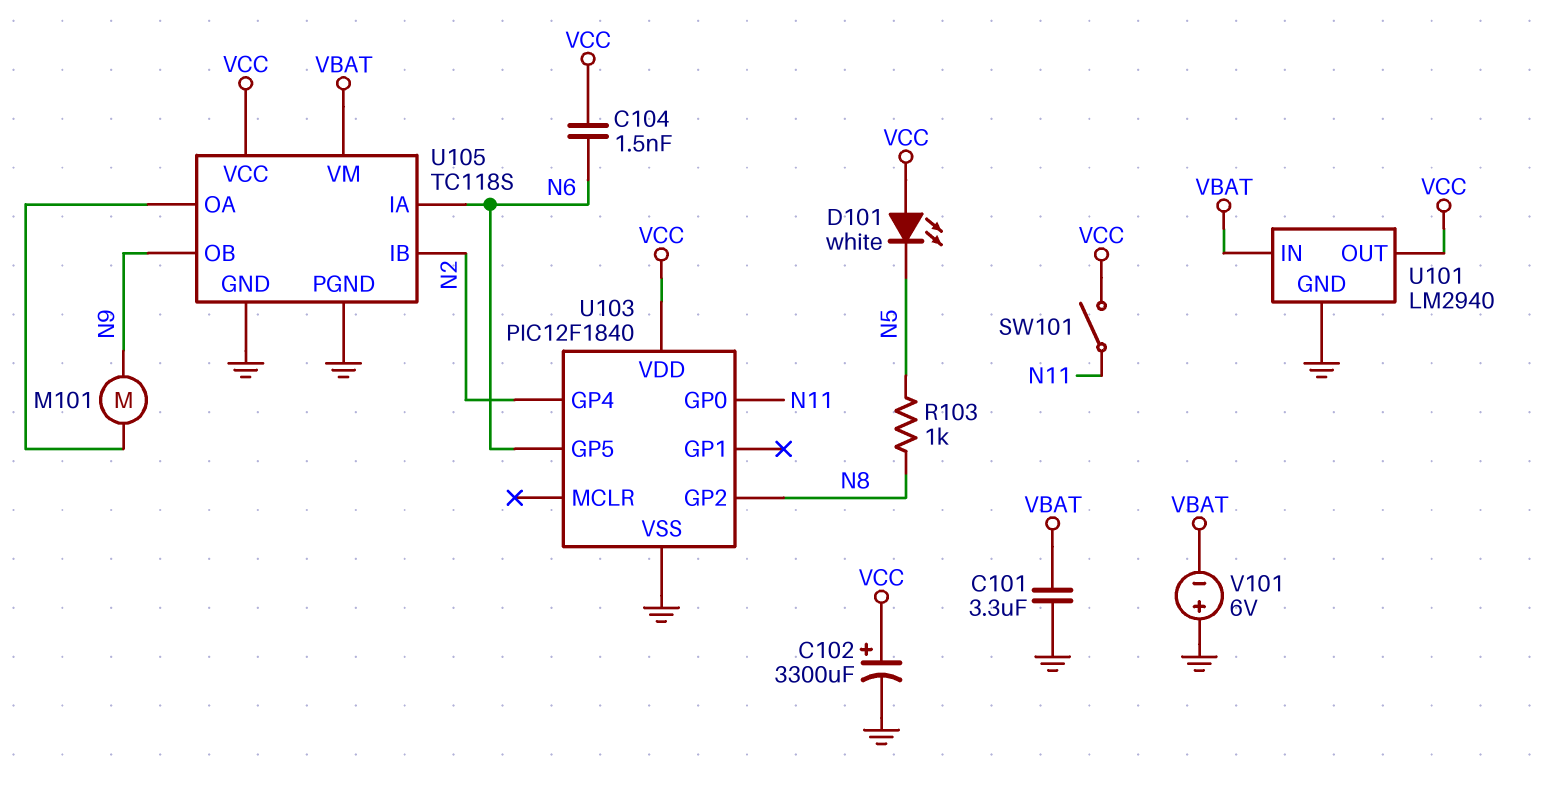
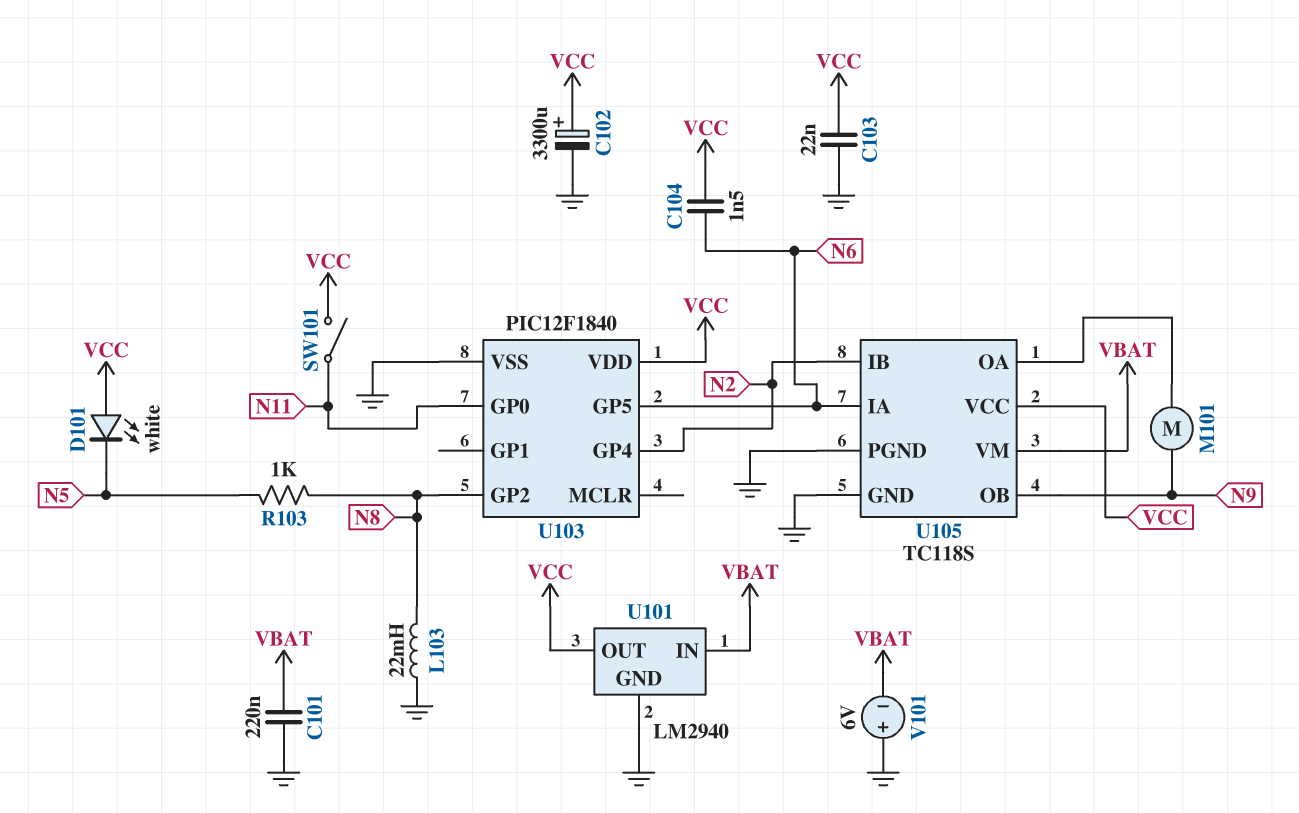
C101: 3.3uF (GND, VBAT) -> 220nF (GND, VBAT)
C103: none -> 22nF (GND, VCC)
L103: none -> 22mH (GND, N8)

